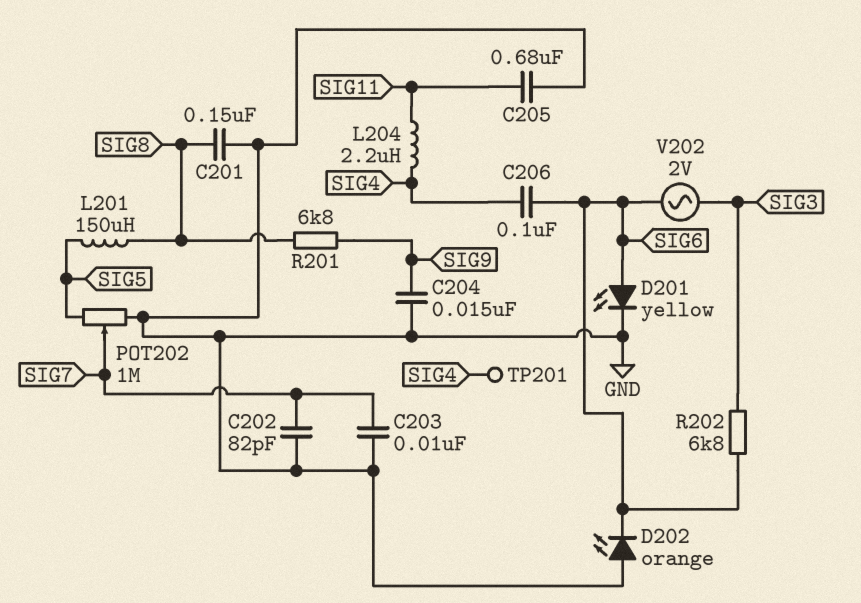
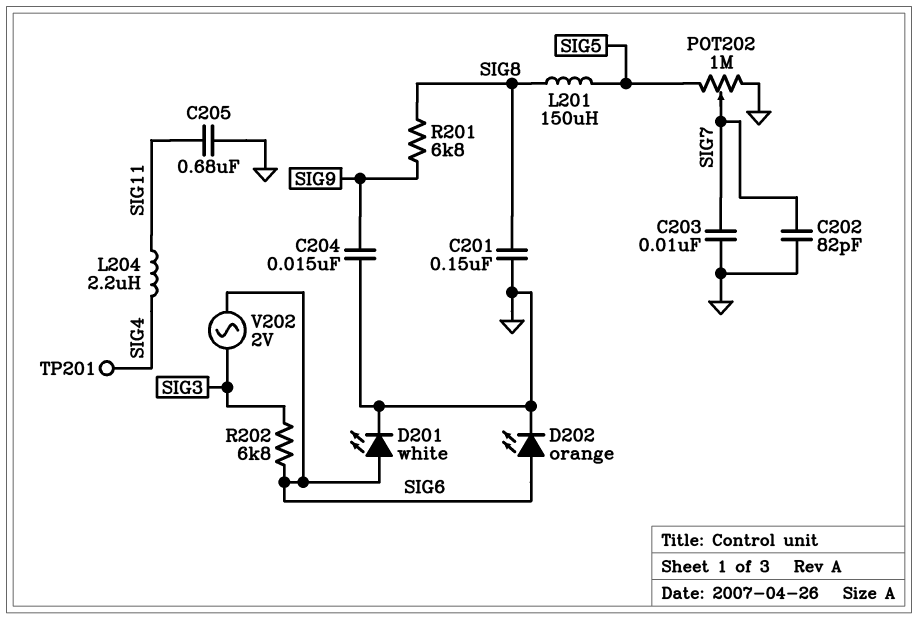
C206: 100nF (SIG4, SIG6) -> none
D201: LED yellow (A SIG6, K GND) -> LED white (A SIG6, K GND)
D202: LED orange (A GND, K SIG6) -> LED orange (A SIG6, K GND)

